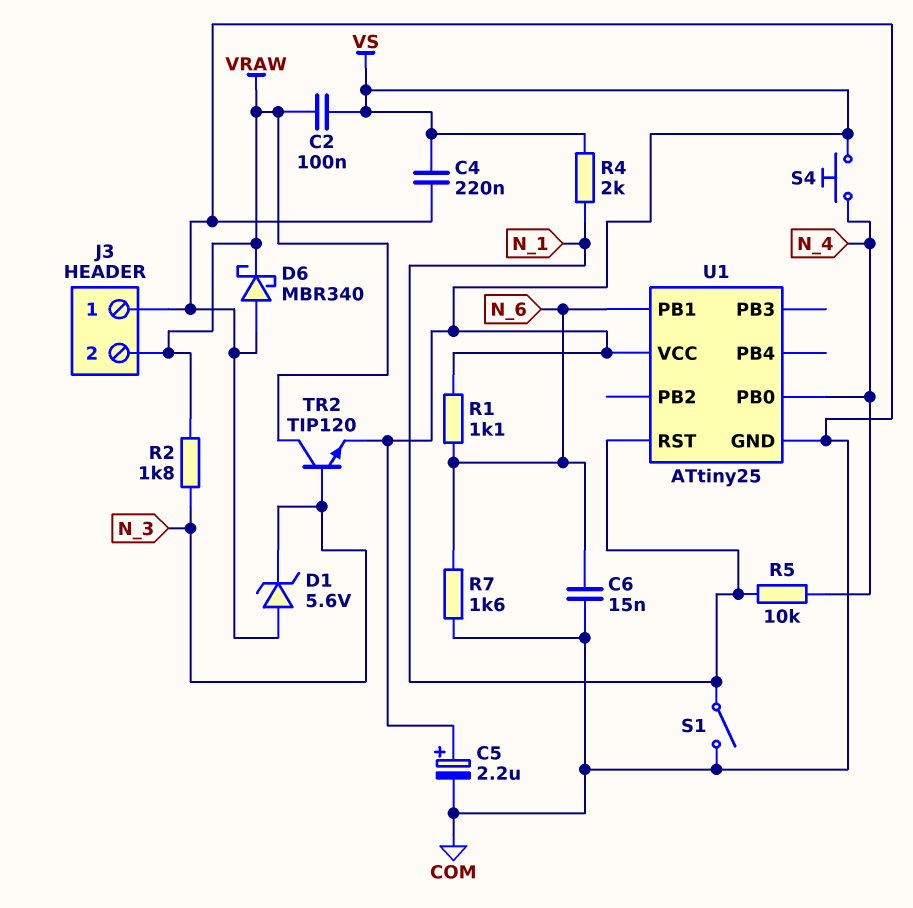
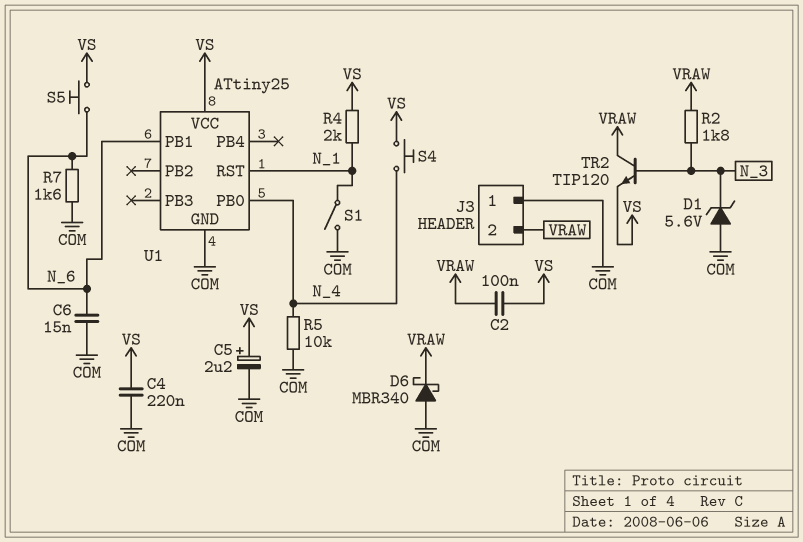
R1: 1.1k (N_6, VS) -> none
R5: 10k (N_1, N_4) -> 10k (COM, N_4)
S5: none -> button (N_6, VS)

